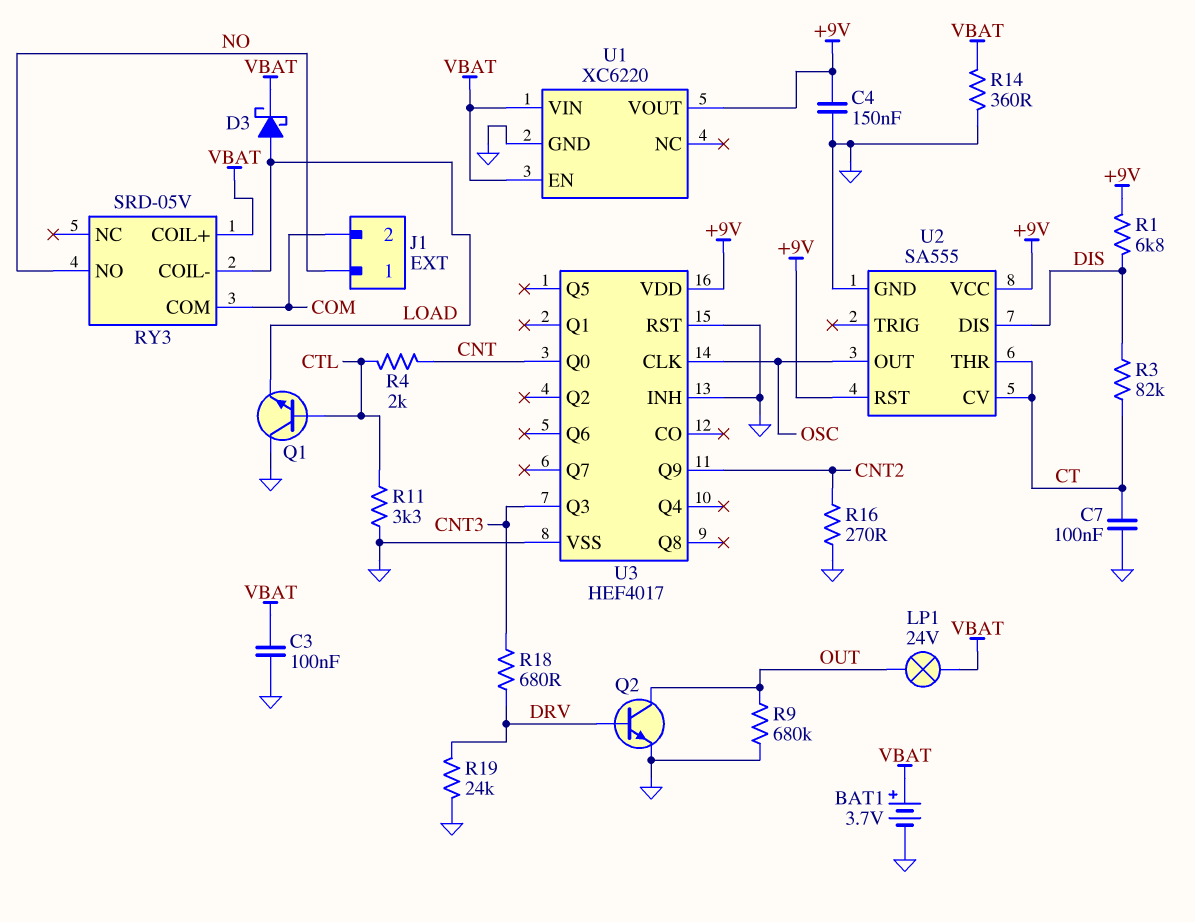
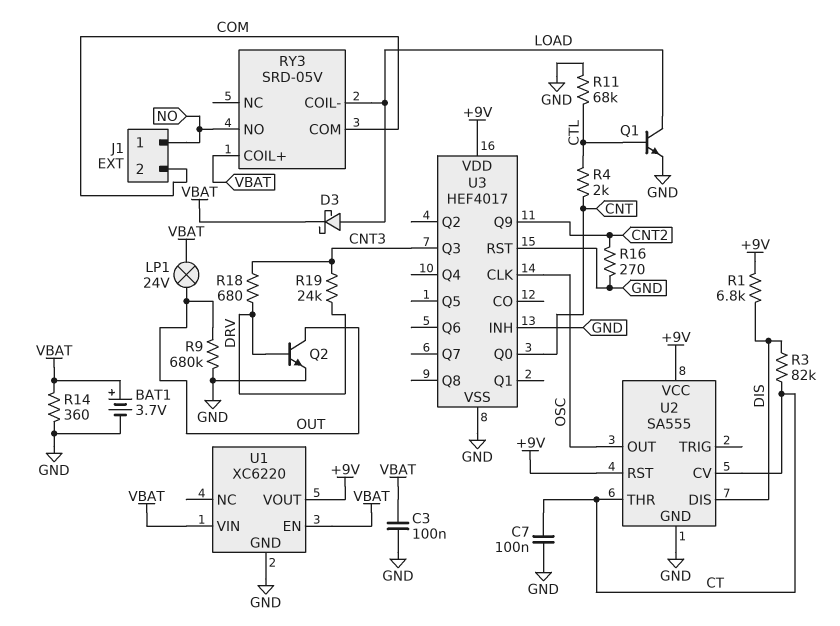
C4: 150nF (+9V, GND) -> none
Q1: NPN (B CTL, C GND, E LOAD) -> NPN (B CTL, C LOAD, E GND)
R11: 3.3k (CTL, GND) -> 68k (CTL, GND)
R19: 24k (DRV, GND) -> 24k (CNT3, DRV)

